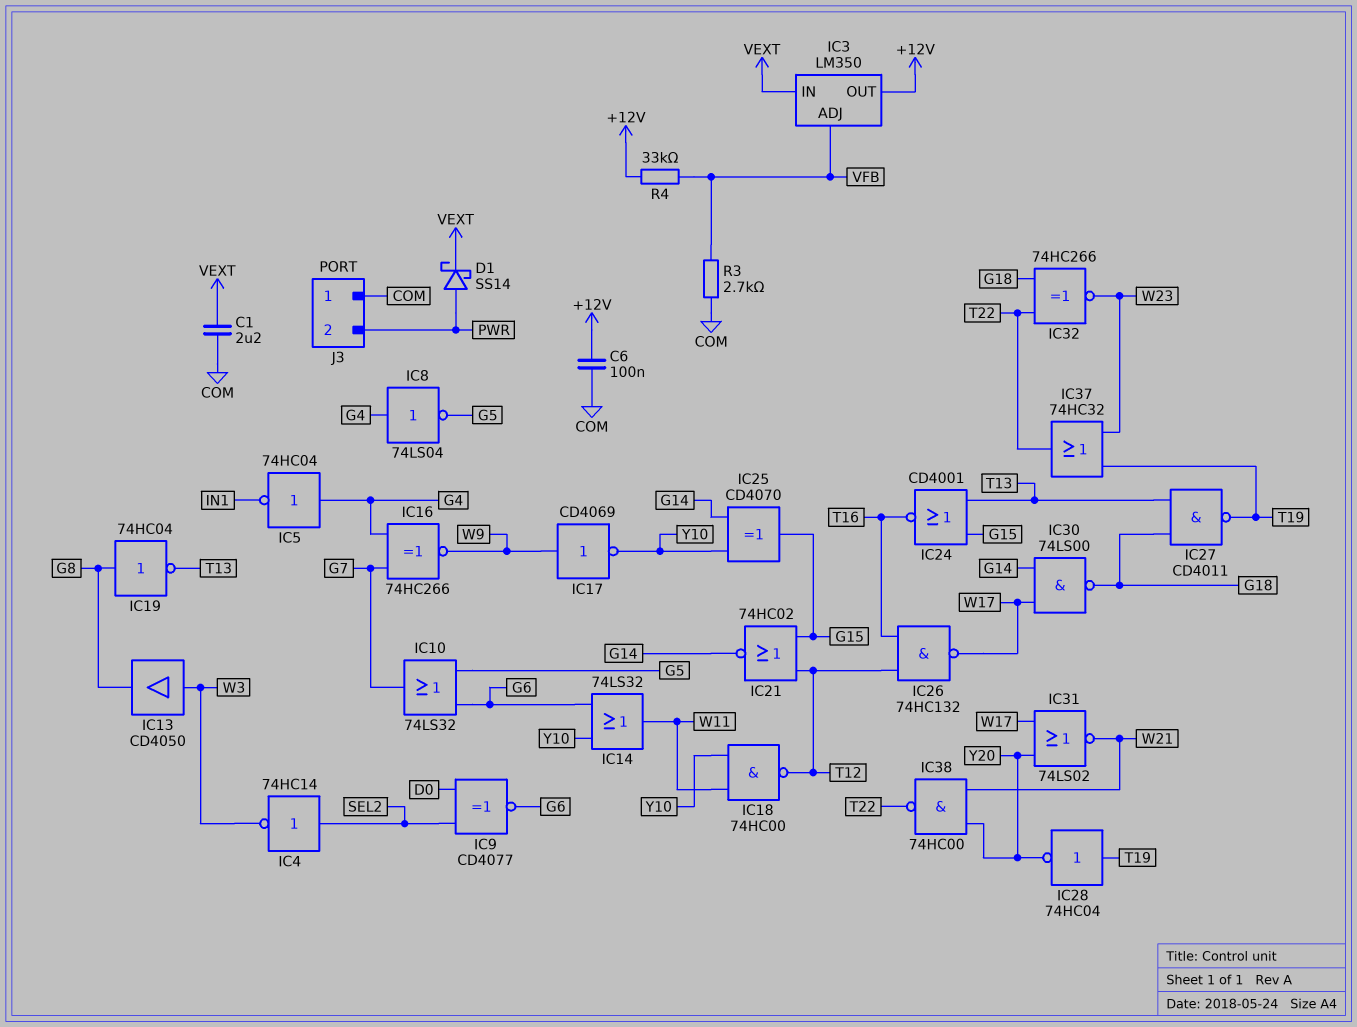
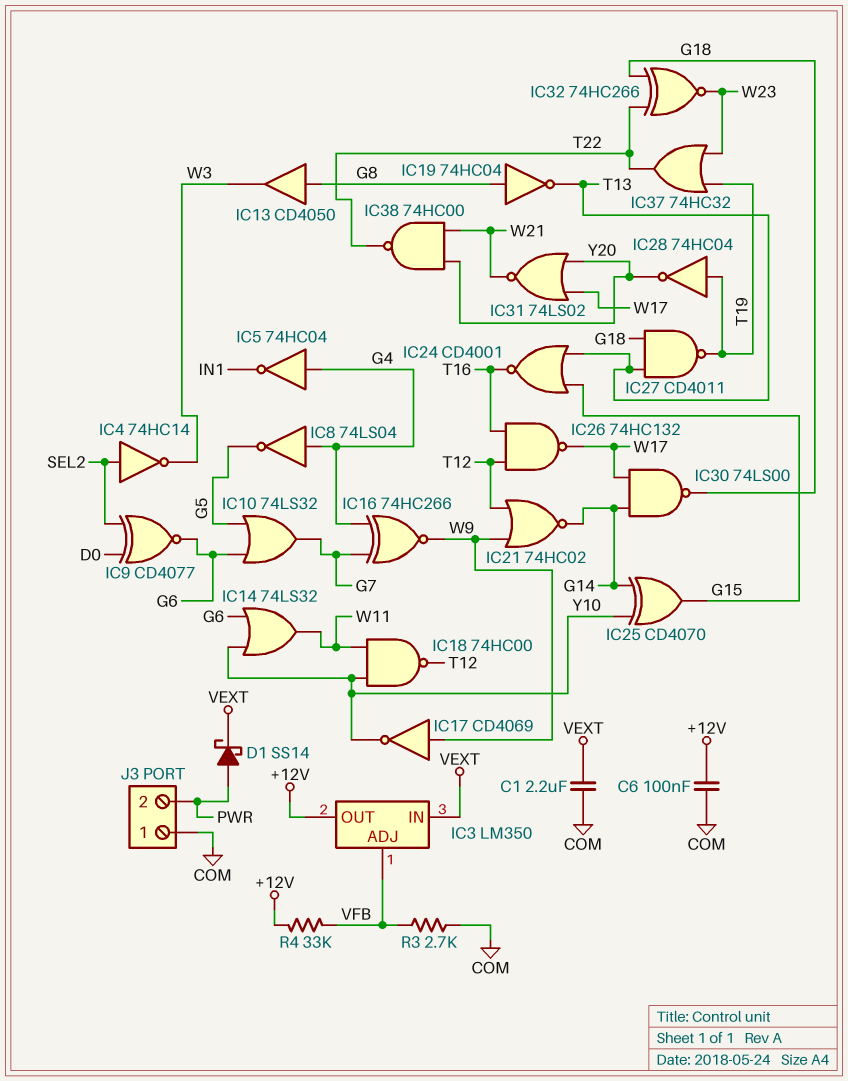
IC13: buffer CD4050 (in W3, out G8) -> buffer CD4050 (in G8, out W3)
IC21: NOR 74HC02 (in G15, in T12, out G14) -> NOR 74HC02 (in T12, in W9, out G14)

